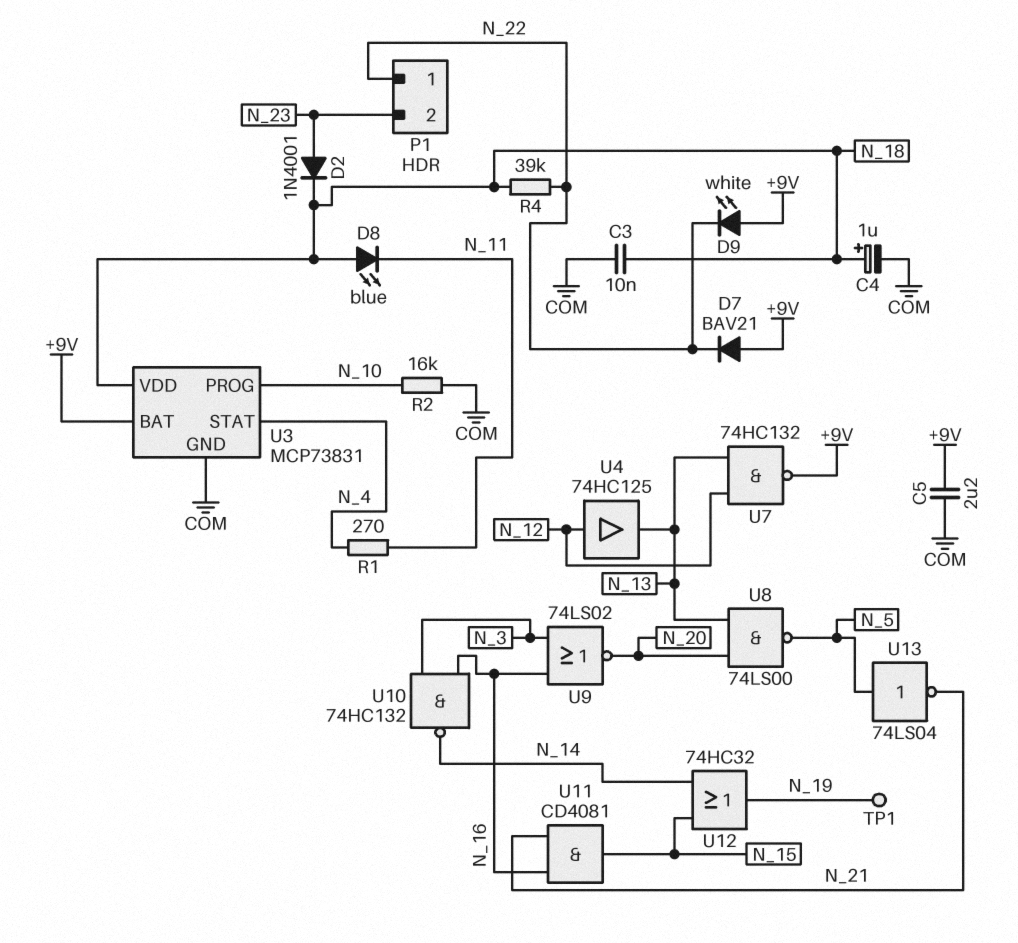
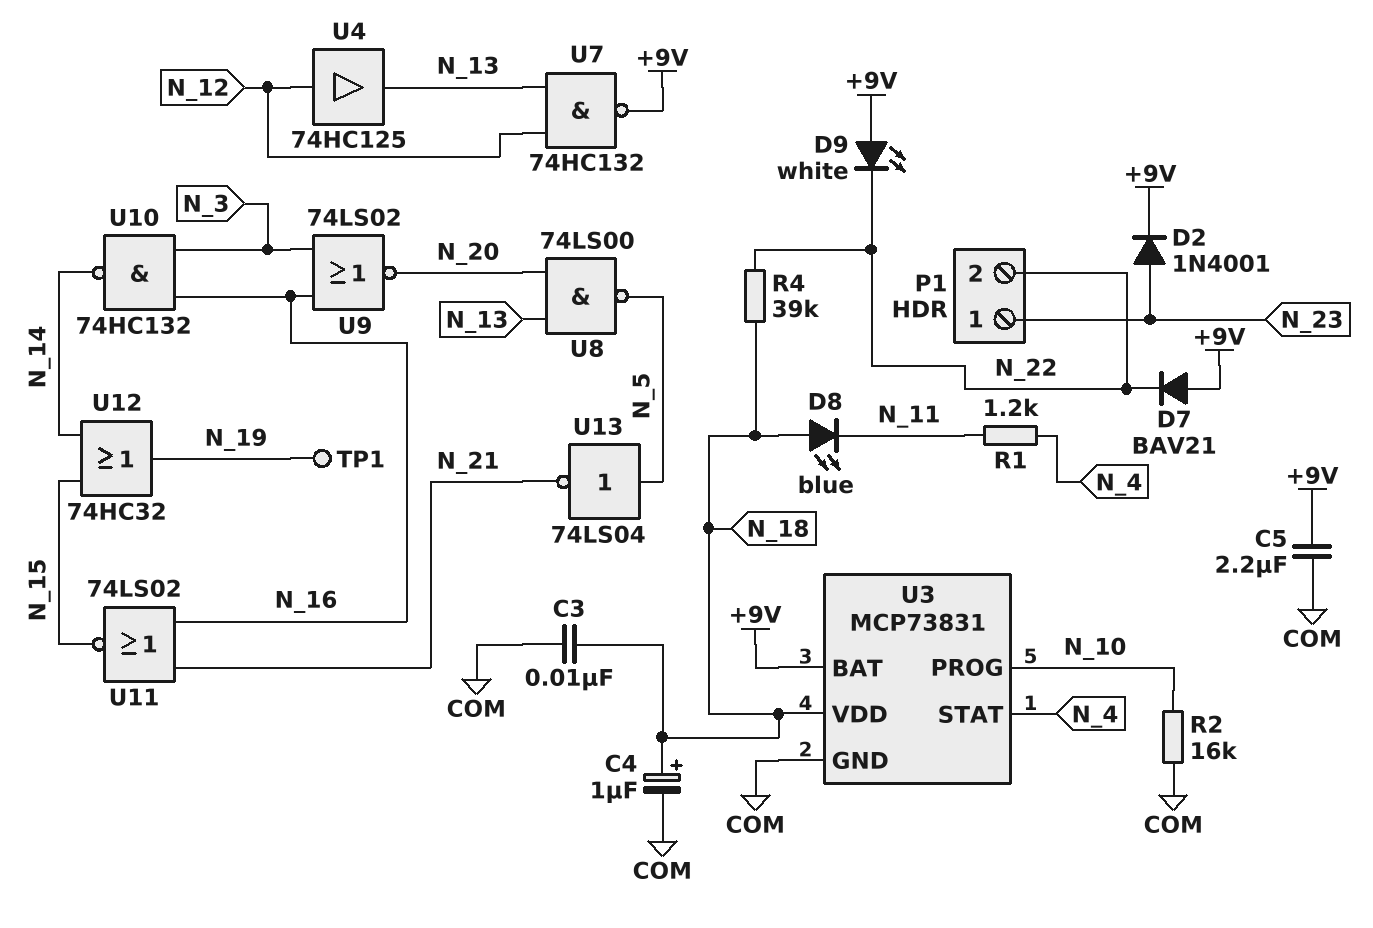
D2: diode 1N4001 (A N_23, K N_18) -> diode 1N4001 (A N_23, K +9V)
P1 pin 1: N_22 -> N_23
P1 pin 2: N_23 -> N_22
R1: 270 (N_4, N_11) -> 1.2k (N_4, N_11)
U11: AND CD4081 (in N_16, in N_21, out N_15) -> NOR 74LS02 (in N_16, in N_21, out N_15)

